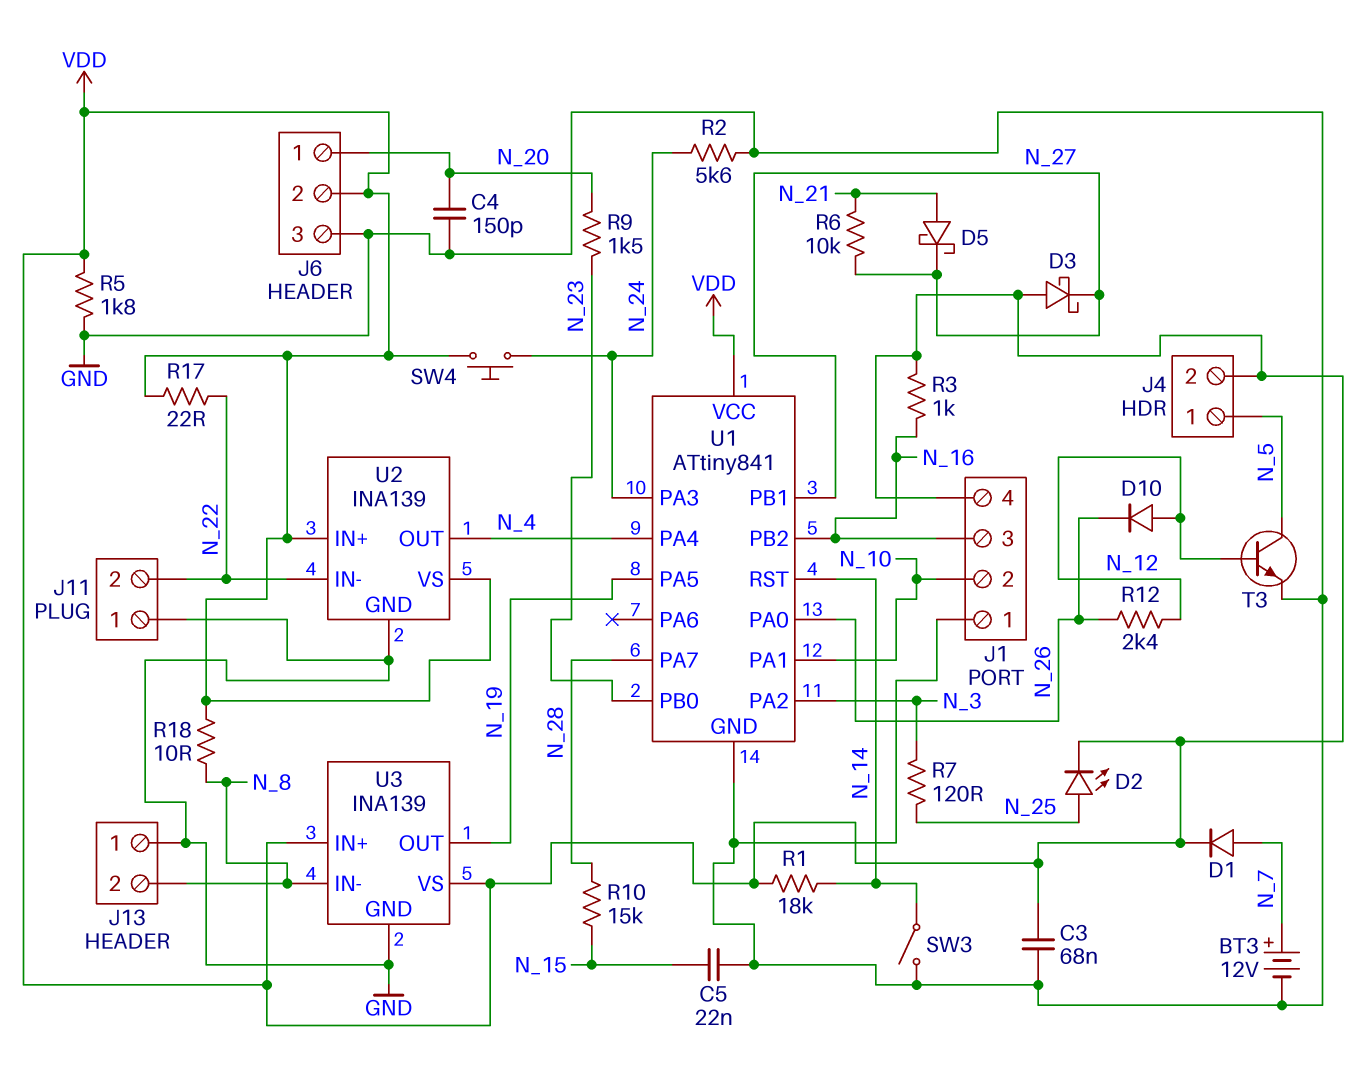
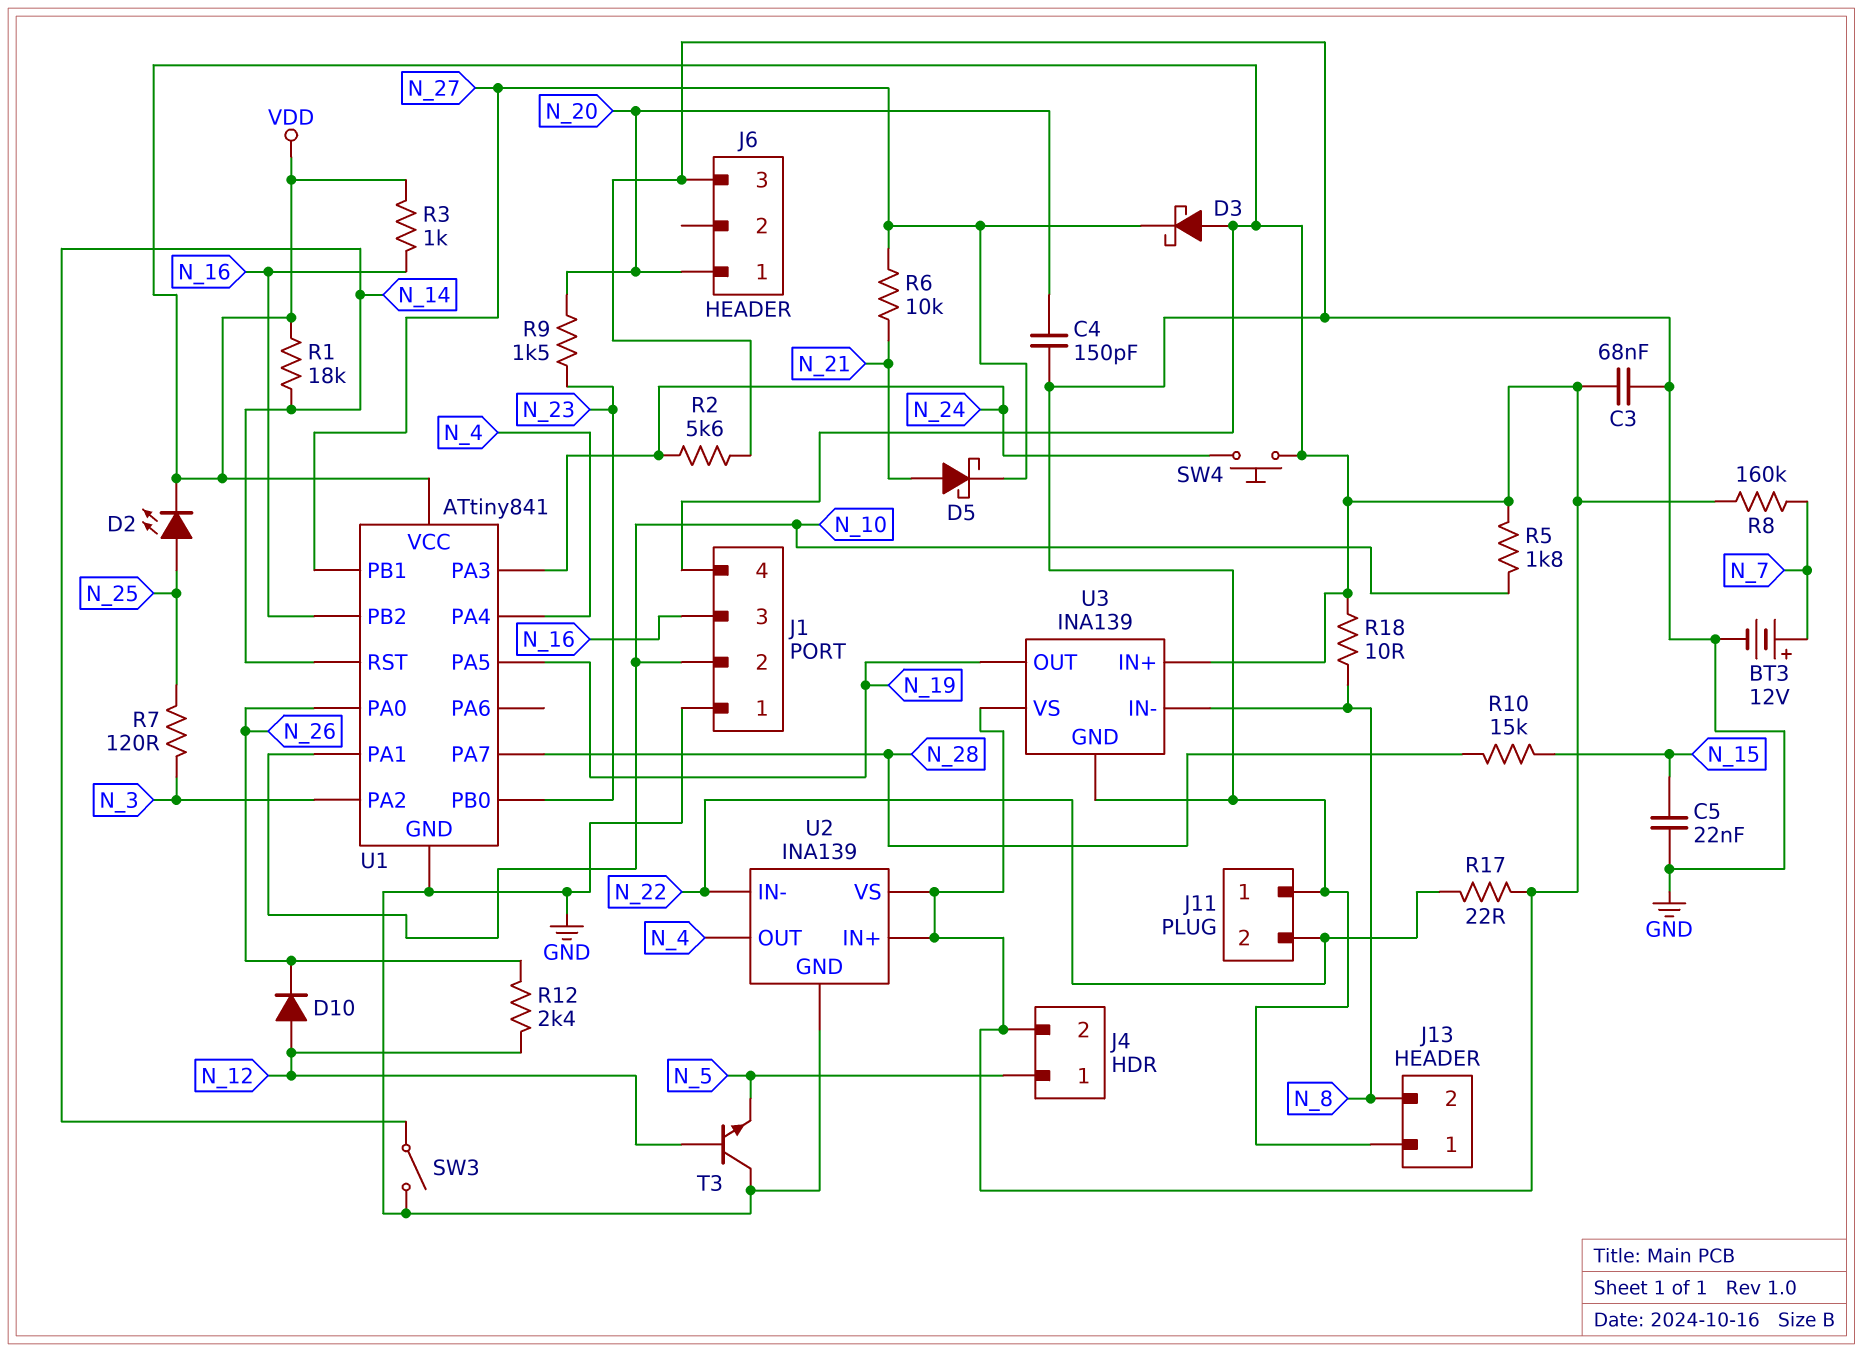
D1: diode (A N_7, K VDD) -> none
J6 pin 2: VDD -> none
R5: 1.8k (GND, VDD) -> 1.8k (N_10, VDD)
R8: none -> 160k (N_7, VDD)
T3: NPN (B N_12, C N_5, E GND) -> NPN (B N_12, C GND, E N_5)

